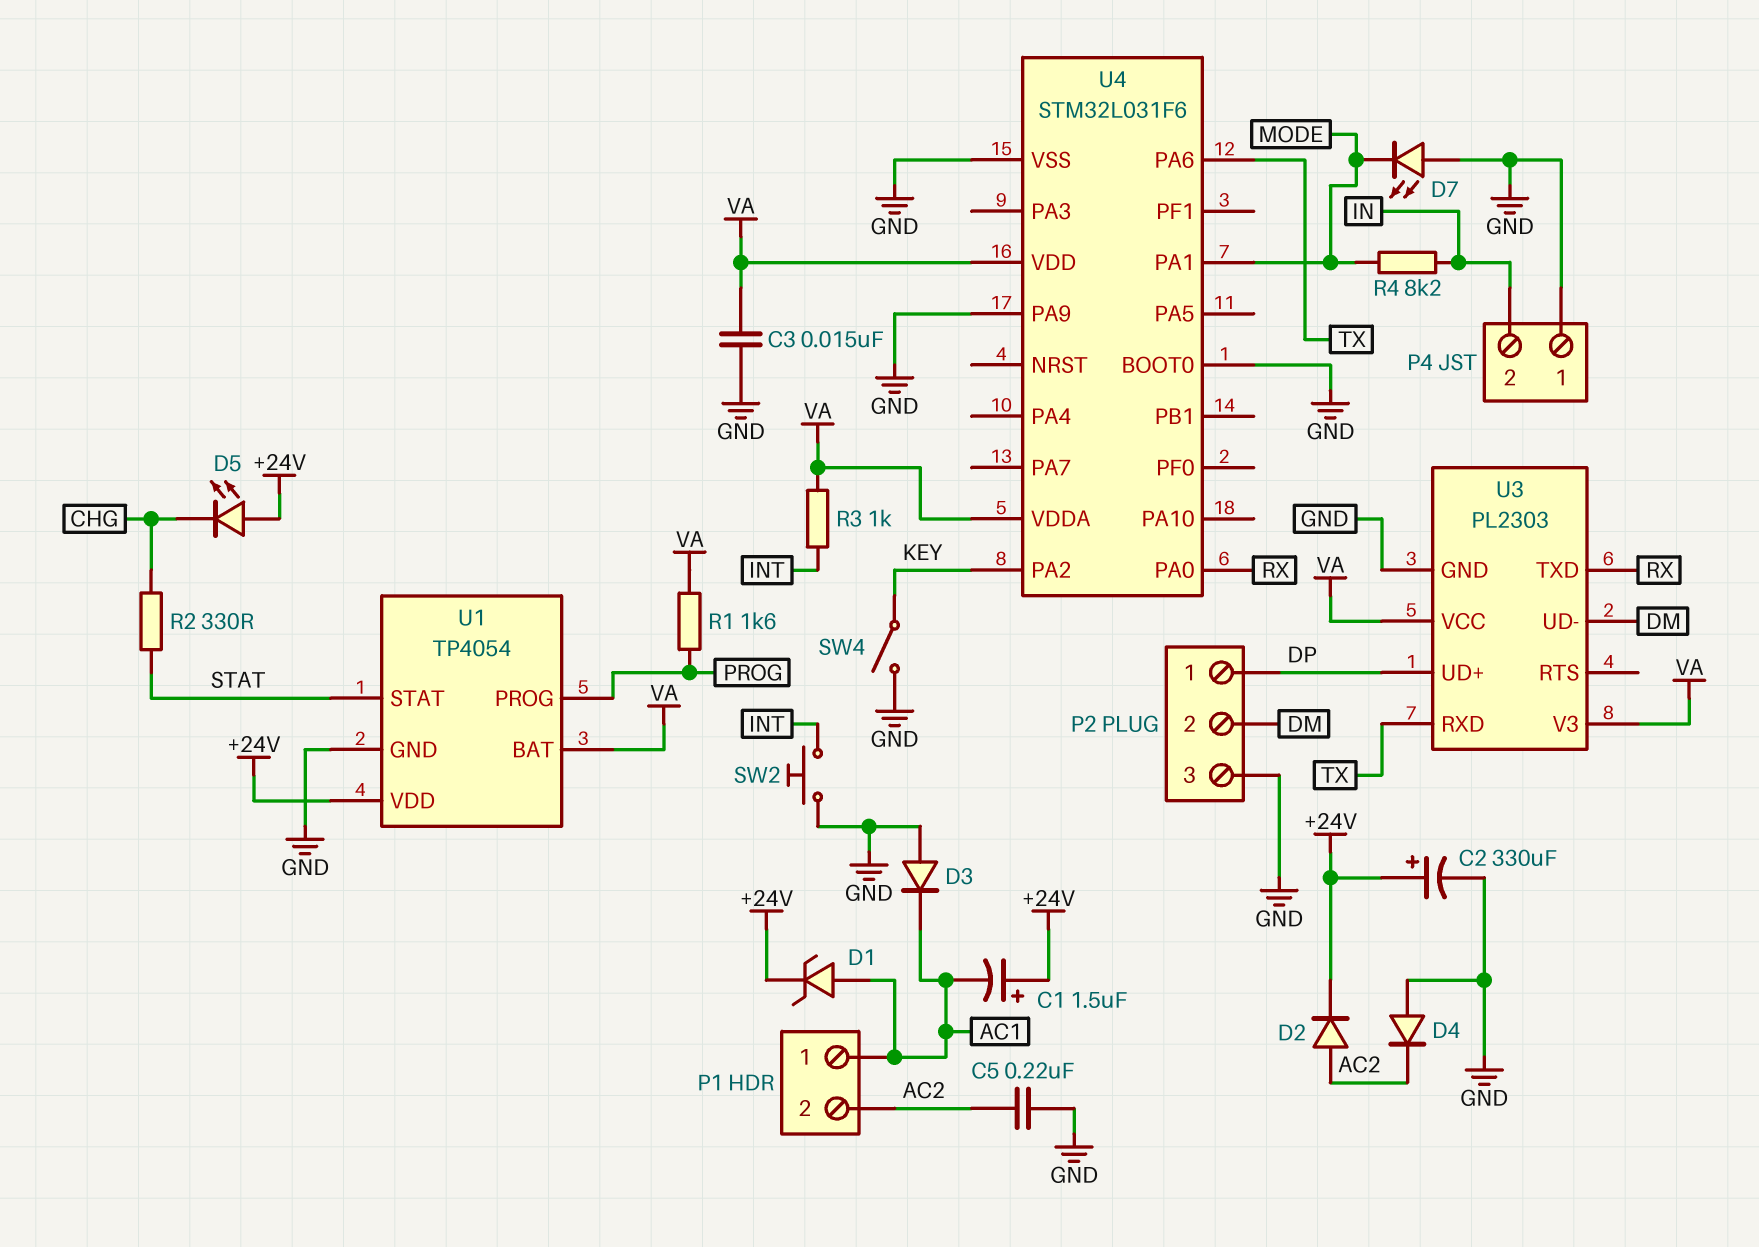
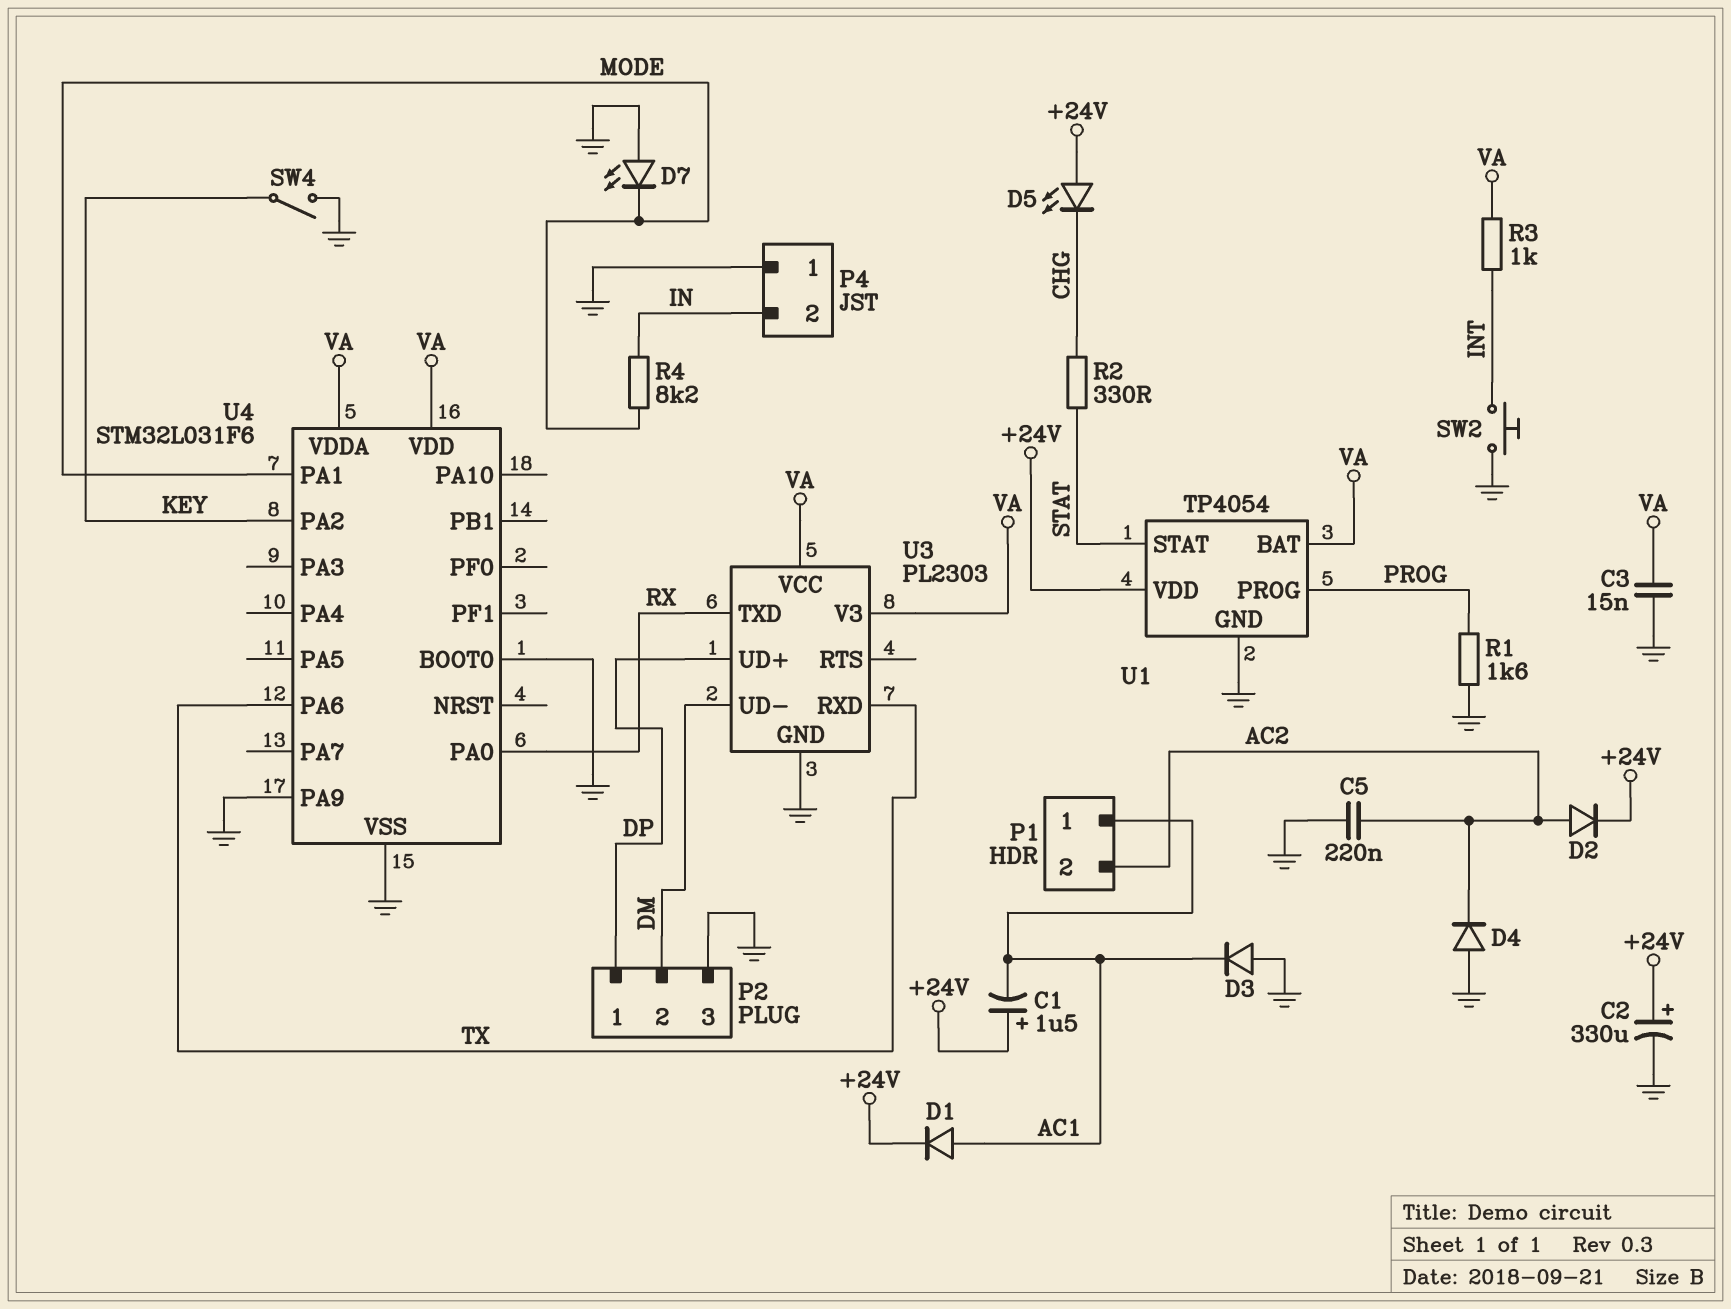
D1: zener (A AC1, K +24V) -> diode (A AC1, K +24V)
R1: 1.6k (PROG, VA) -> 1.6k (GND, PROG)

